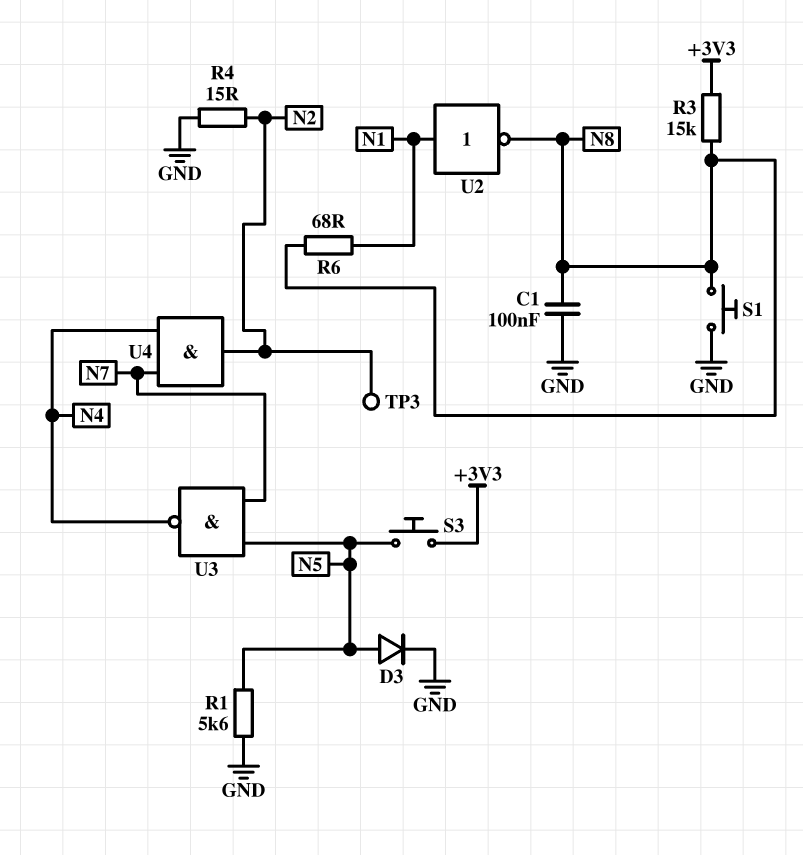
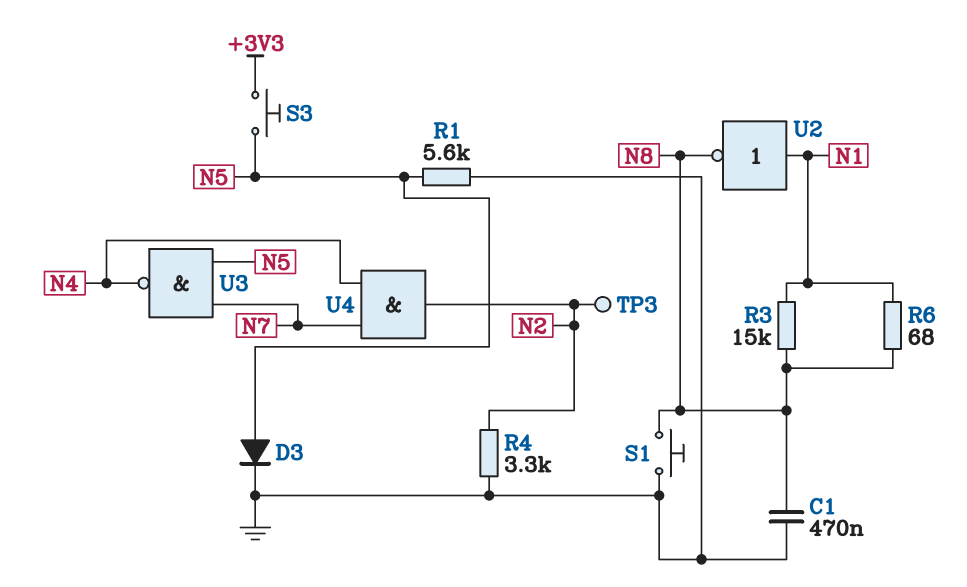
C1: 100nF (GND, N8) -> 470nF (GND, N8)
R3: 15k (+3V3, N8) -> 15k (N1, N8)
R4: 15 (GND, N2) -> 3.3k (GND, N2)

